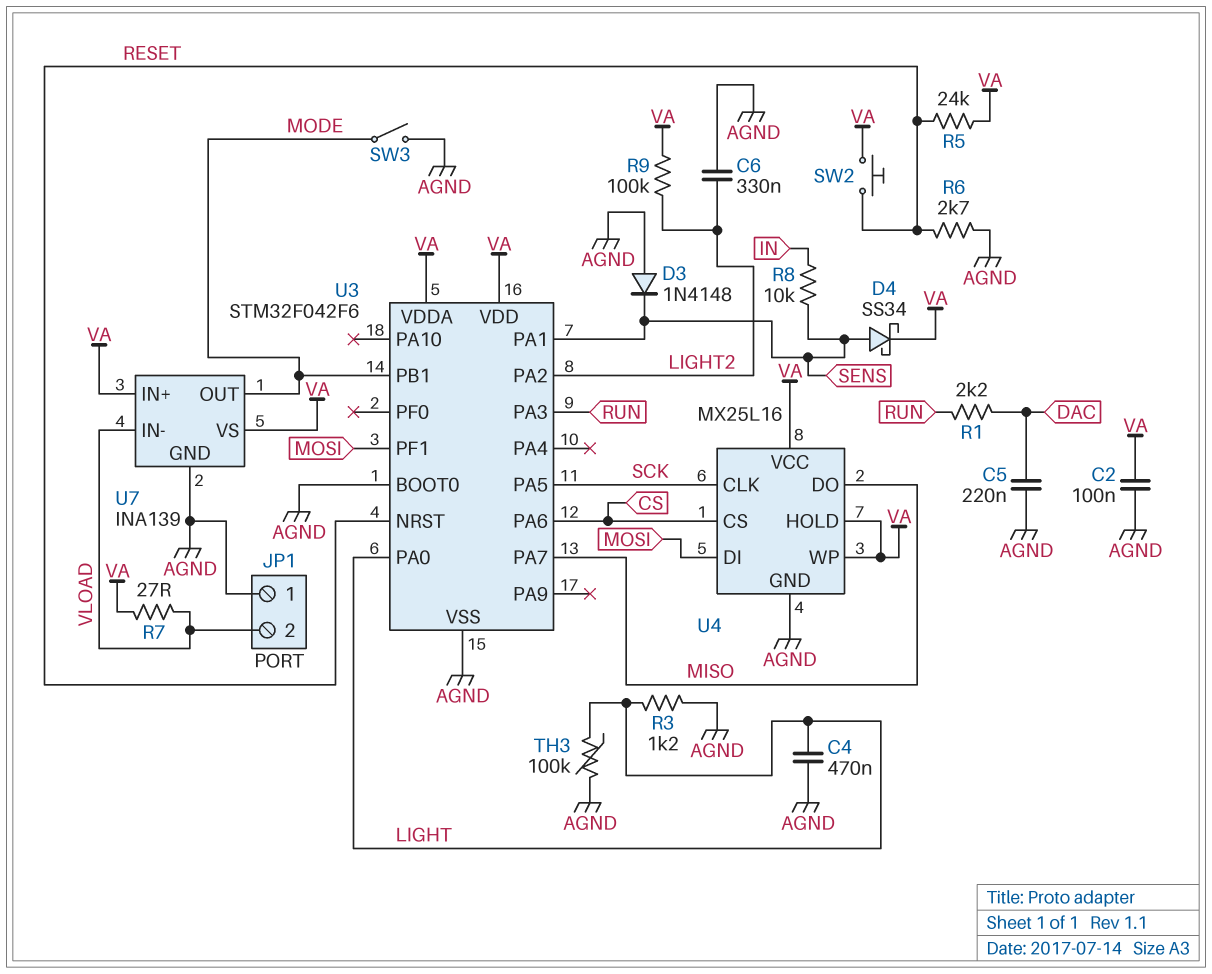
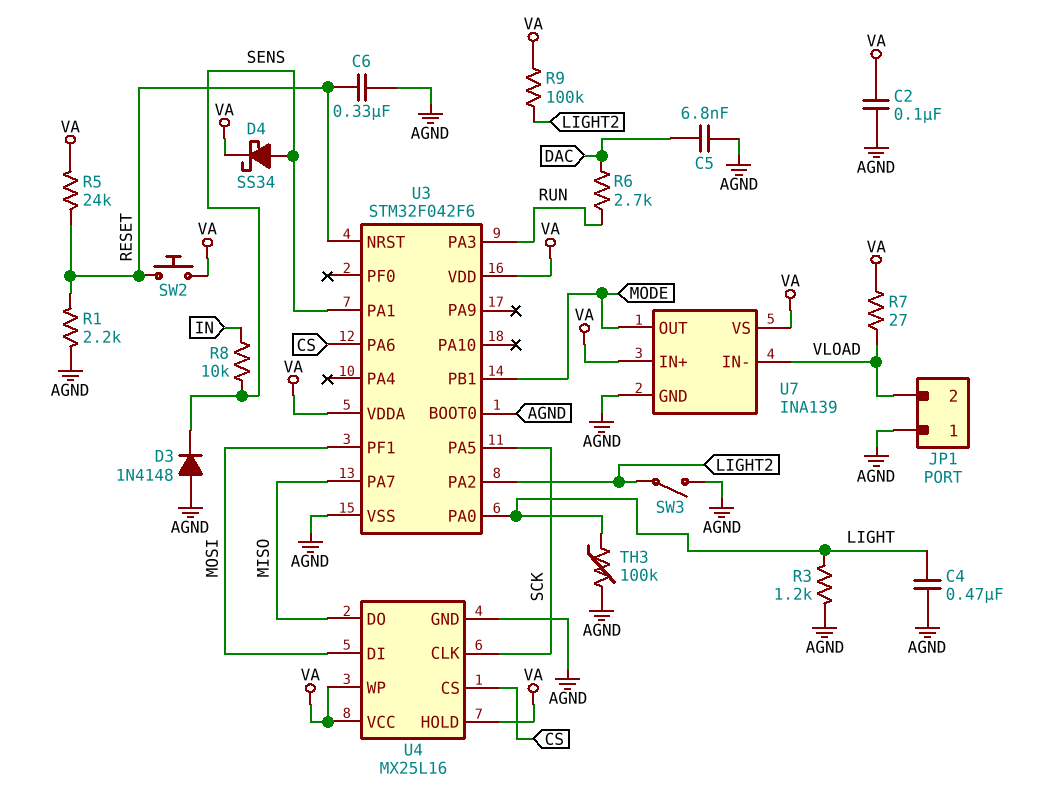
C5: 220nF (AGND, DAC) -> 6.8nF (AGND, DAC)
C6: 330nF (AGND, LIGHT2) -> 330nF (AGND, RESET)
R1: 2.2k (DAC, RUN) -> 2.2k (AGND, RESET)
R6: 2.7k (AGND, RESET) -> 2.7k (DAC, RUN)
SW3: switch (AGND, MODE) -> switch (AGND, LIGHT2)

